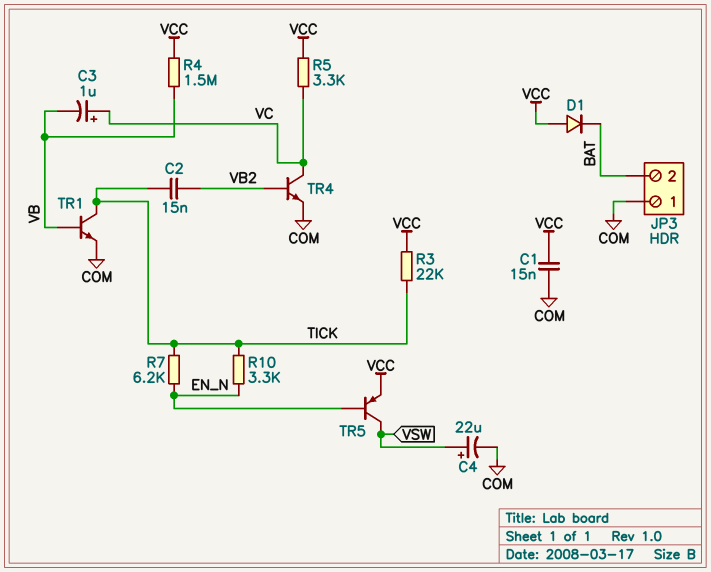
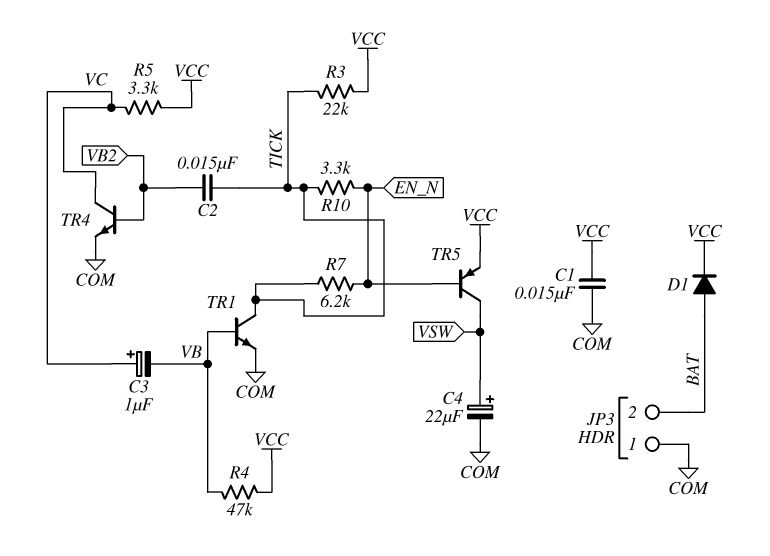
D1: diode (A VCC, K BAT) -> diode (A BAT, K VCC)
R4: 1.5M (VB, VCC) -> 47k (VB, VCC)

